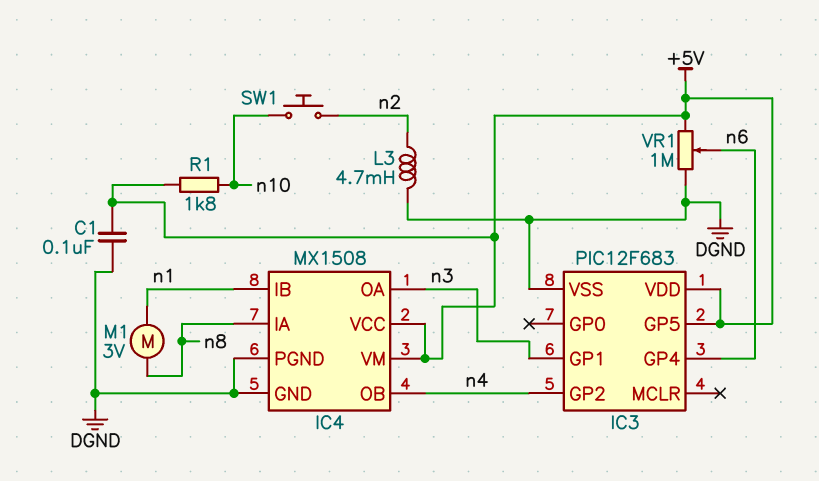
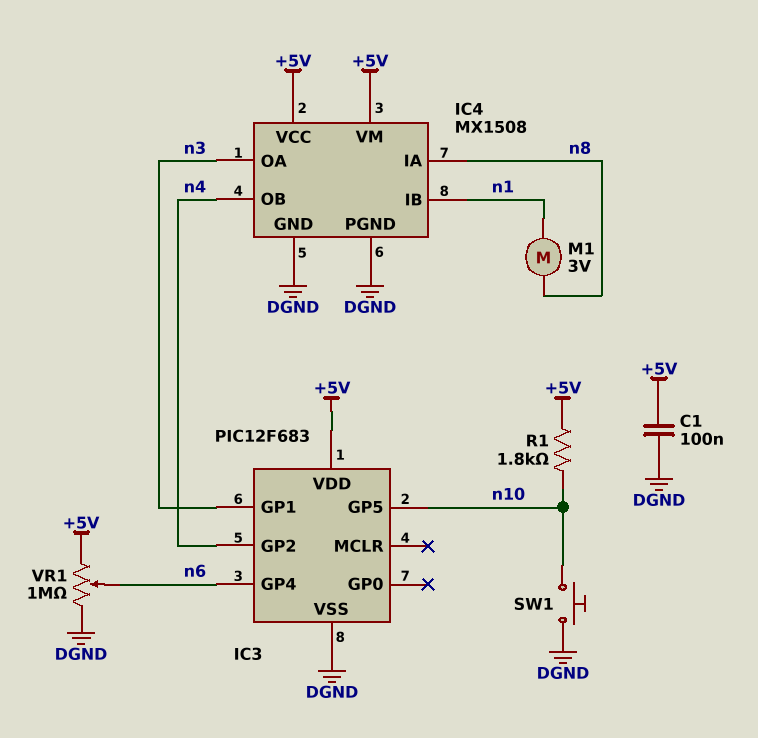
IC3 pin GP5: +5V -> n10
L3: 4.7mH (DGND, n2) -> none
SW1: button (n2, n10) -> button (DGND, n10)

